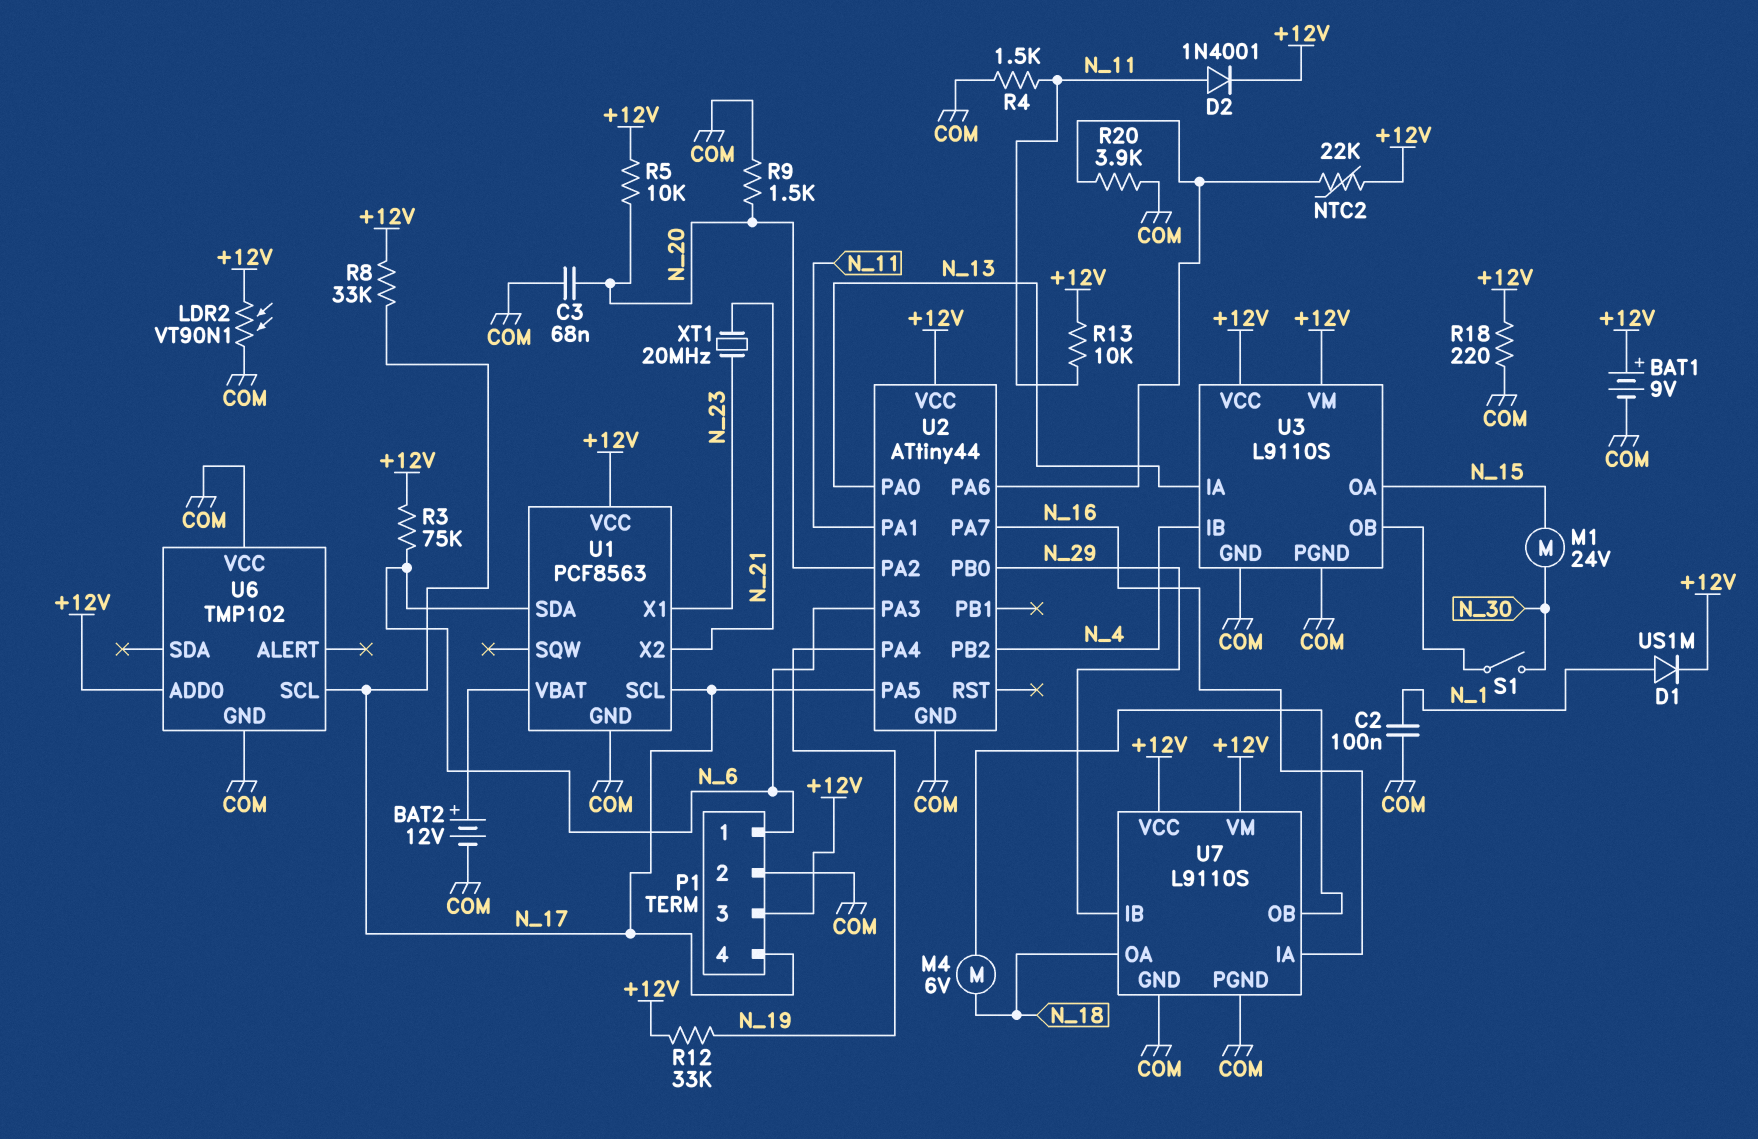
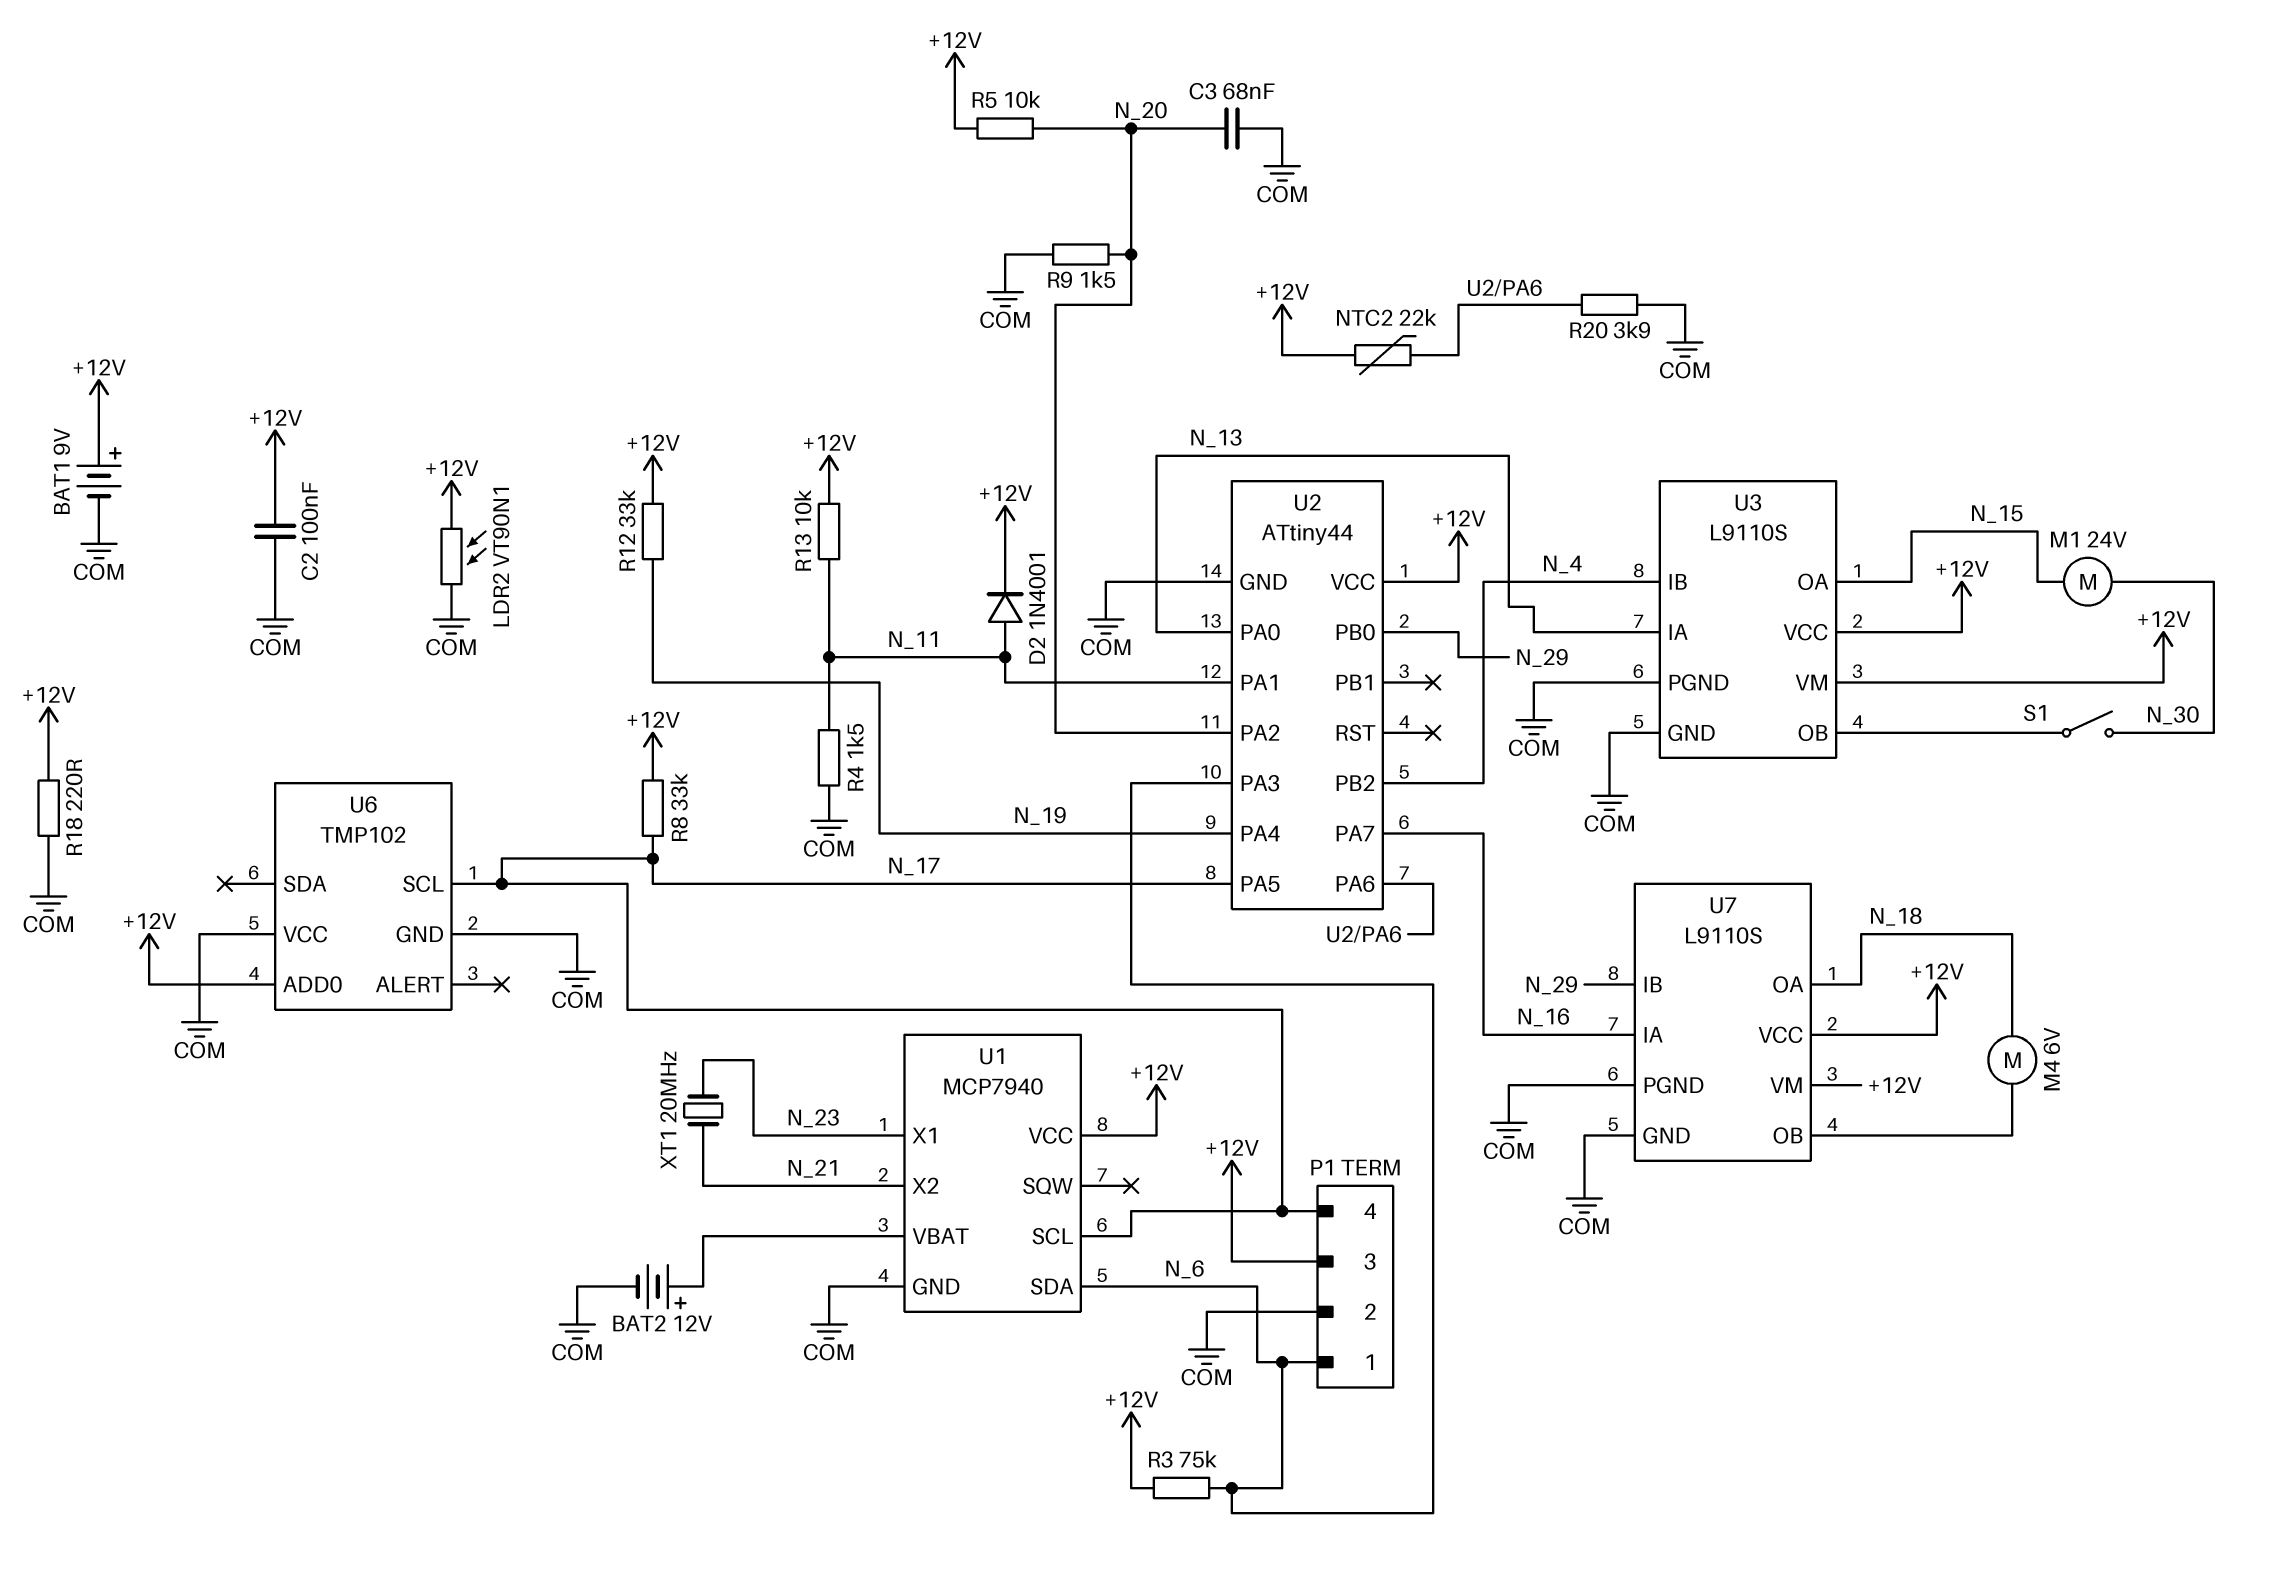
C2: 100nF (COM, N_1) -> 100nF (+12V, COM)
D1: diode US1M (A N_1, K +12V) -> none
U1: PCF8563 -> MCP7940

